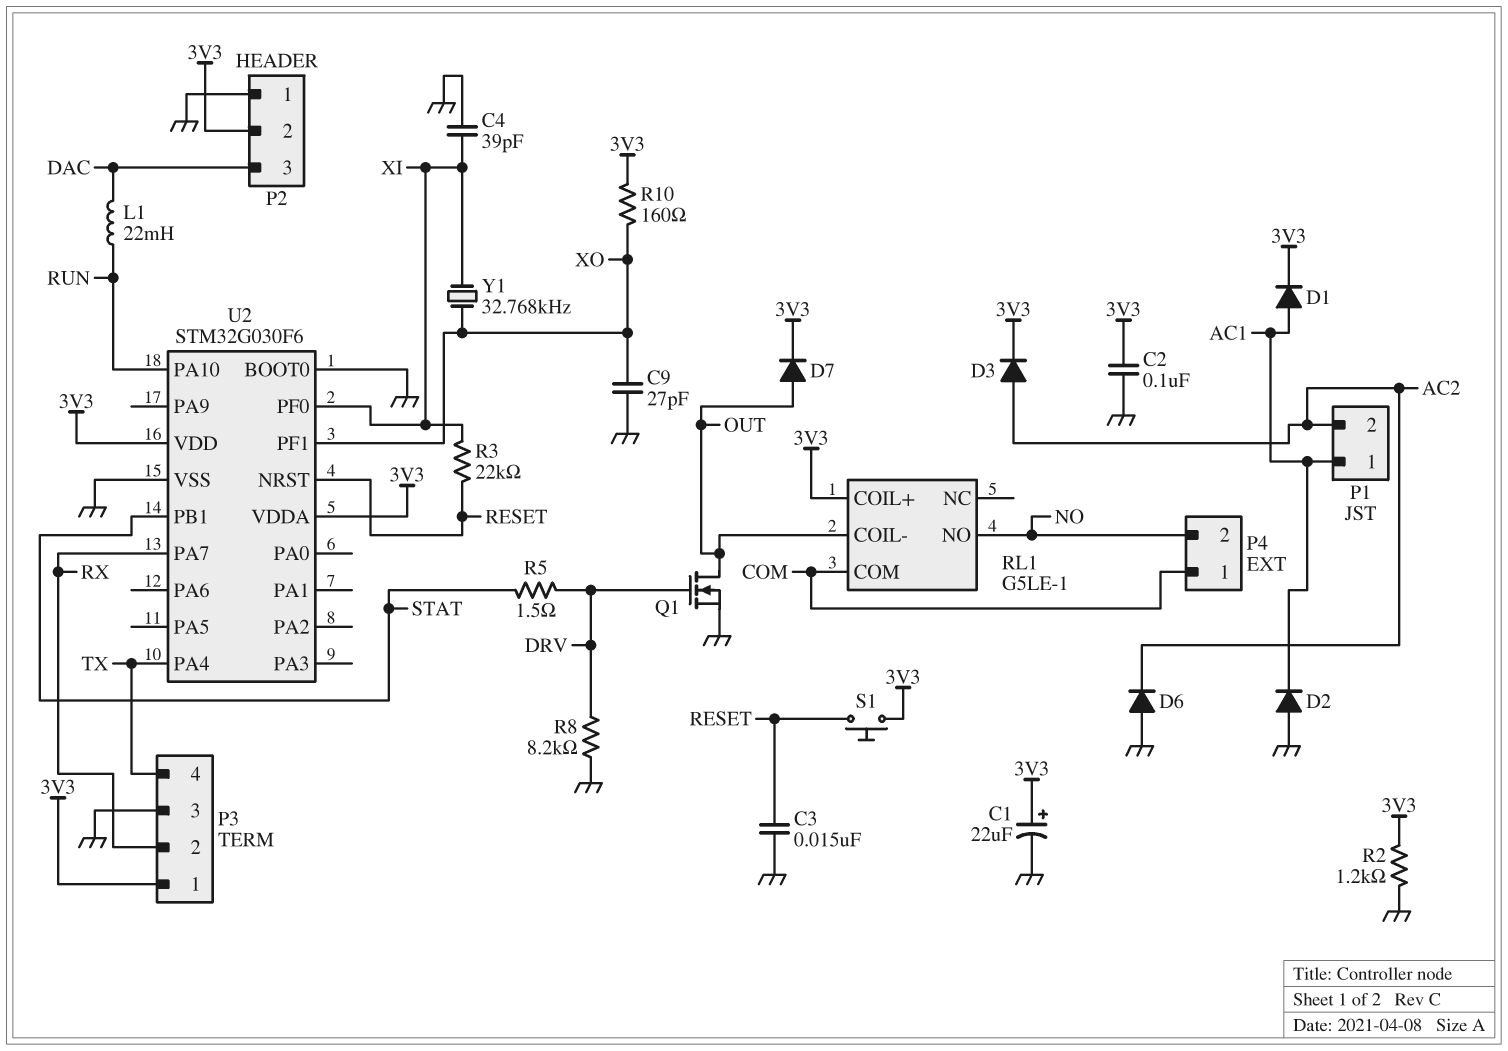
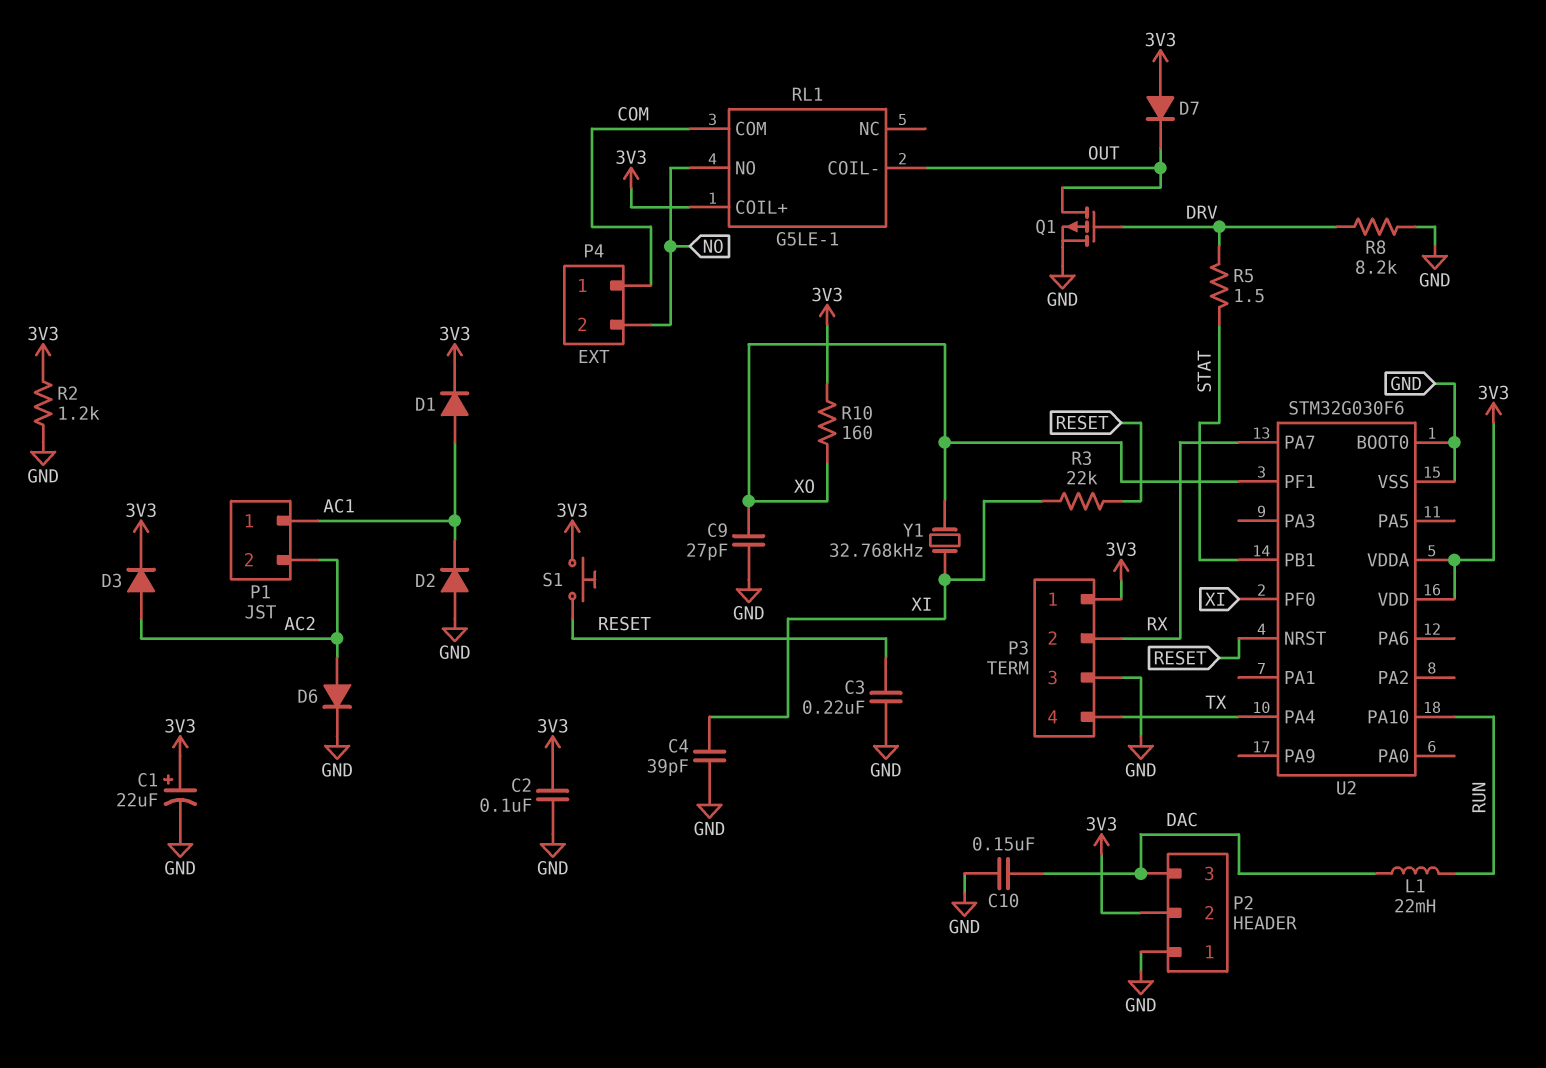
C3: 15nF (GND, RESET) -> 220nF (GND, RESET)
C10: none -> 150nF (DAC, GND)
D6: diode (A GND, K AC2) -> diode (A AC2, K GND)
D7: diode (A OUT, K 3V3) -> diode (A 3V3, K OUT)
Q1: NMOS (G DRV, D OUT, S GND) -> PMOS (G DRV, D OUT, S GND)

